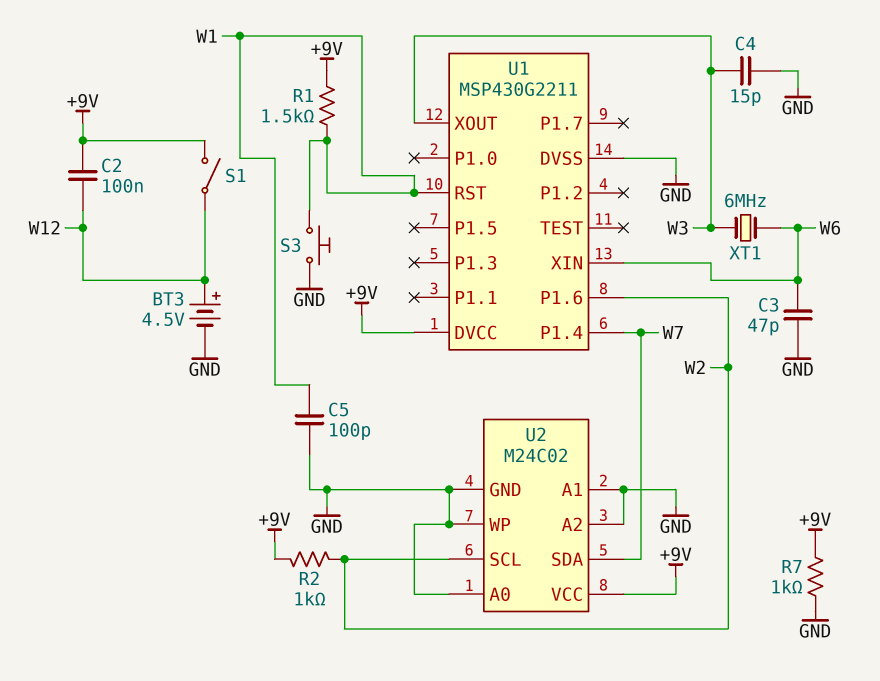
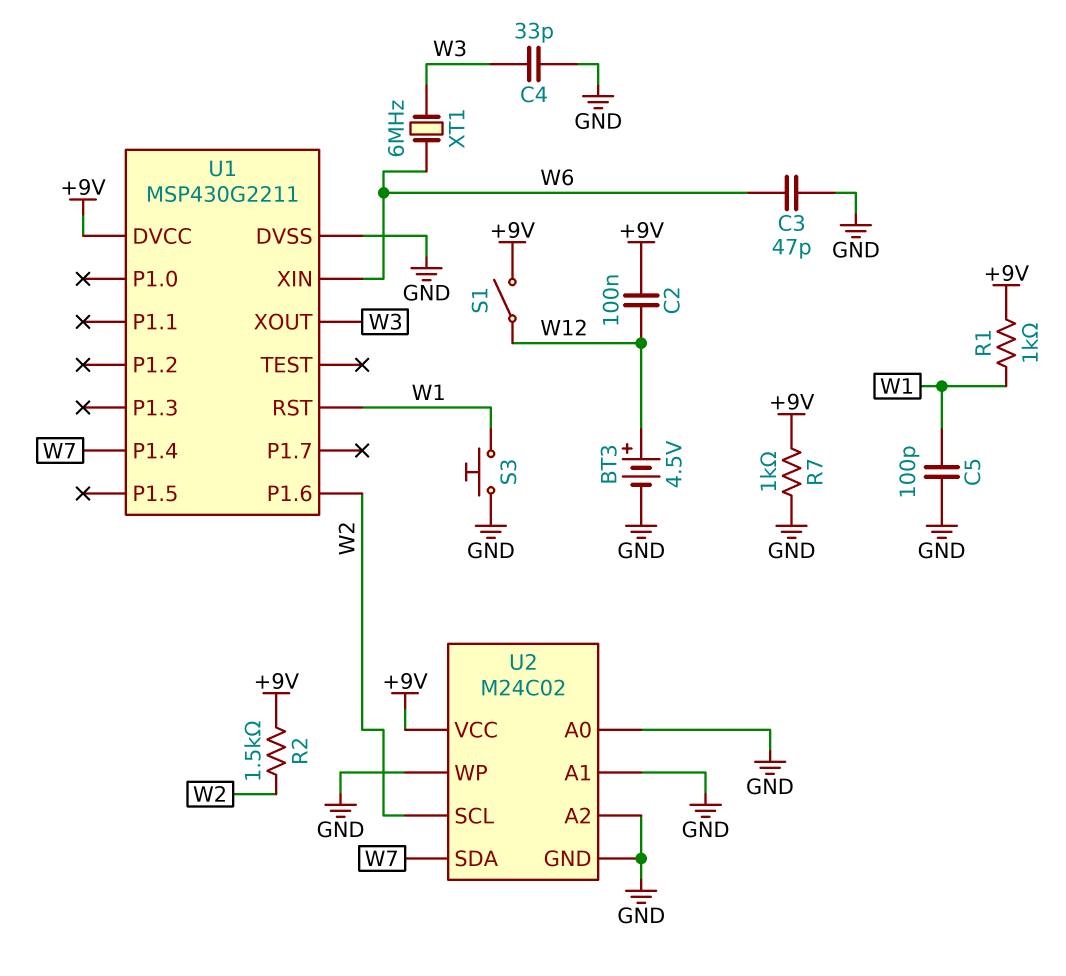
C4: 15pF (GND, W3) -> 33pF (GND, W3)
R1: 1.5k (+9V, W1) -> 1k (+9V, W1)
R2: 1k (+9V, W2) -> 1.5k (+9V, W2)

